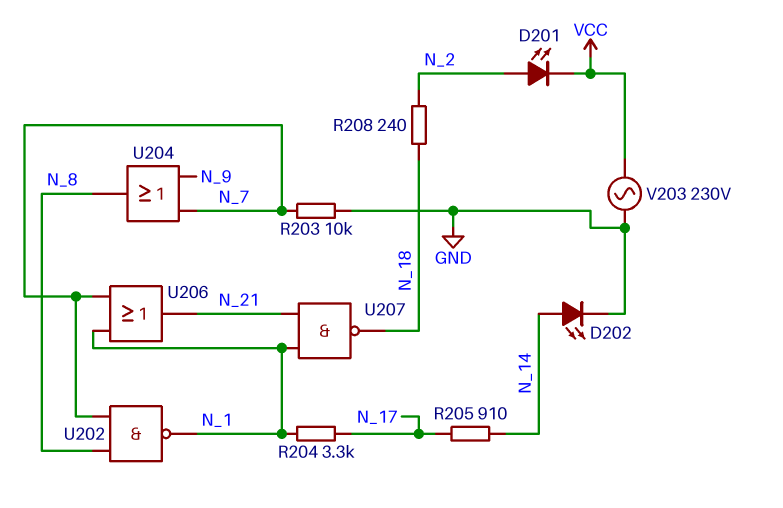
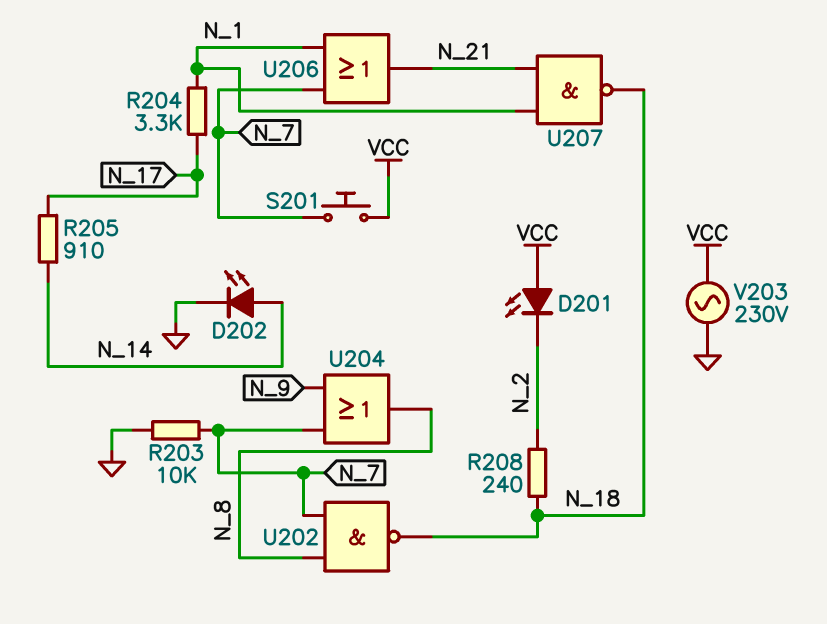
D201: LED (A N_2, K VCC) -> LED (A VCC, K N_2)
S201: none -> button (N_7, VCC)
U202: NAND (in N_7, in N_8, out N_1) -> NAND (in N_7, in N_8, out N_18)

